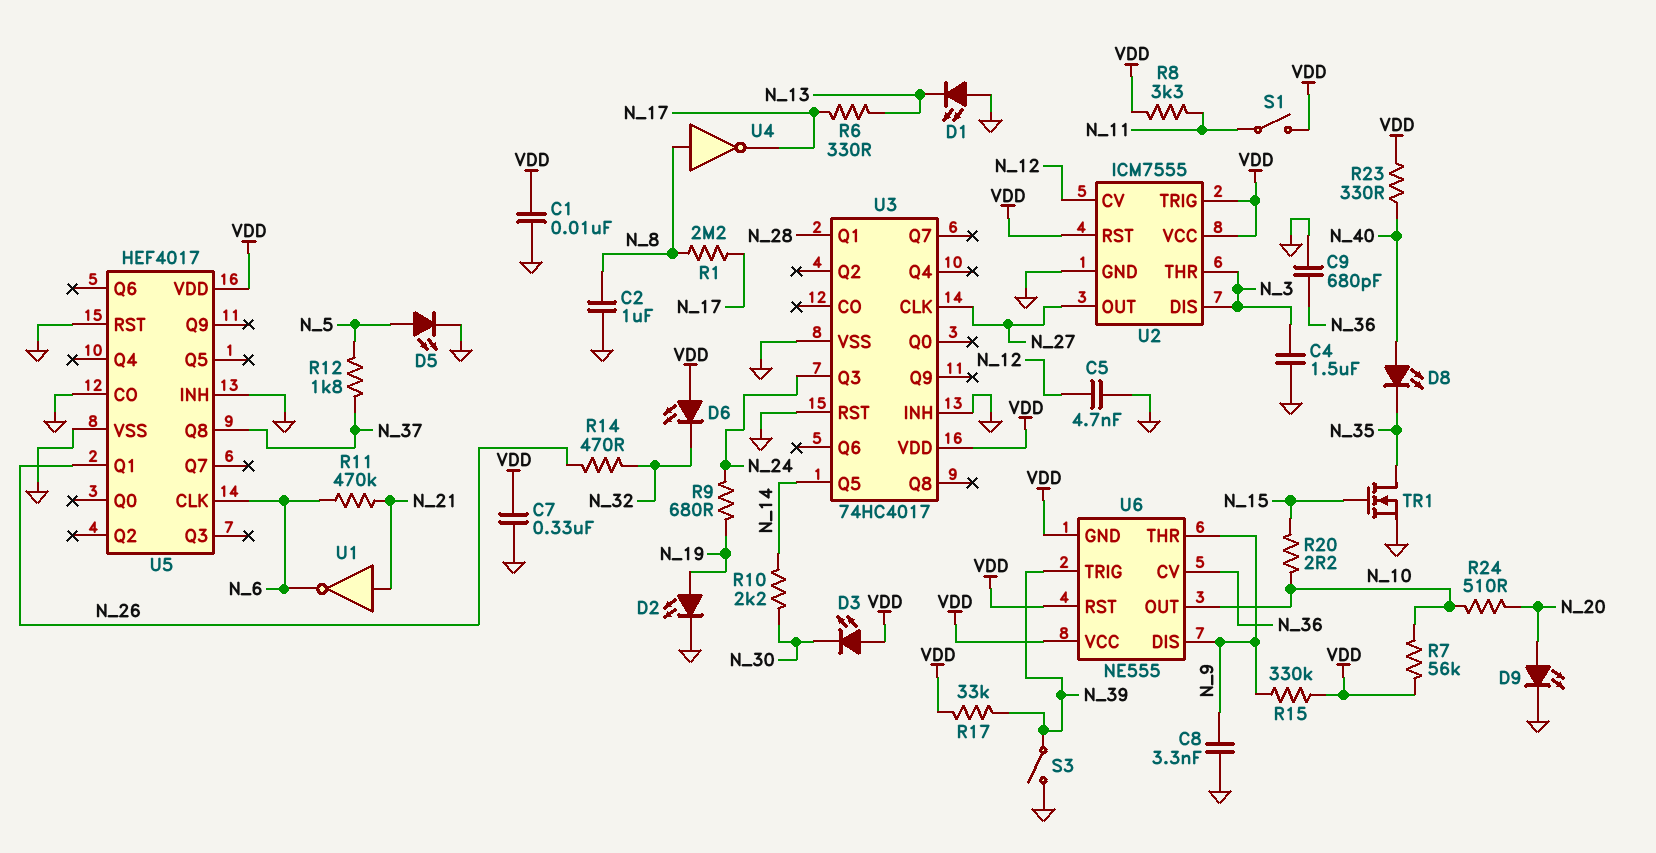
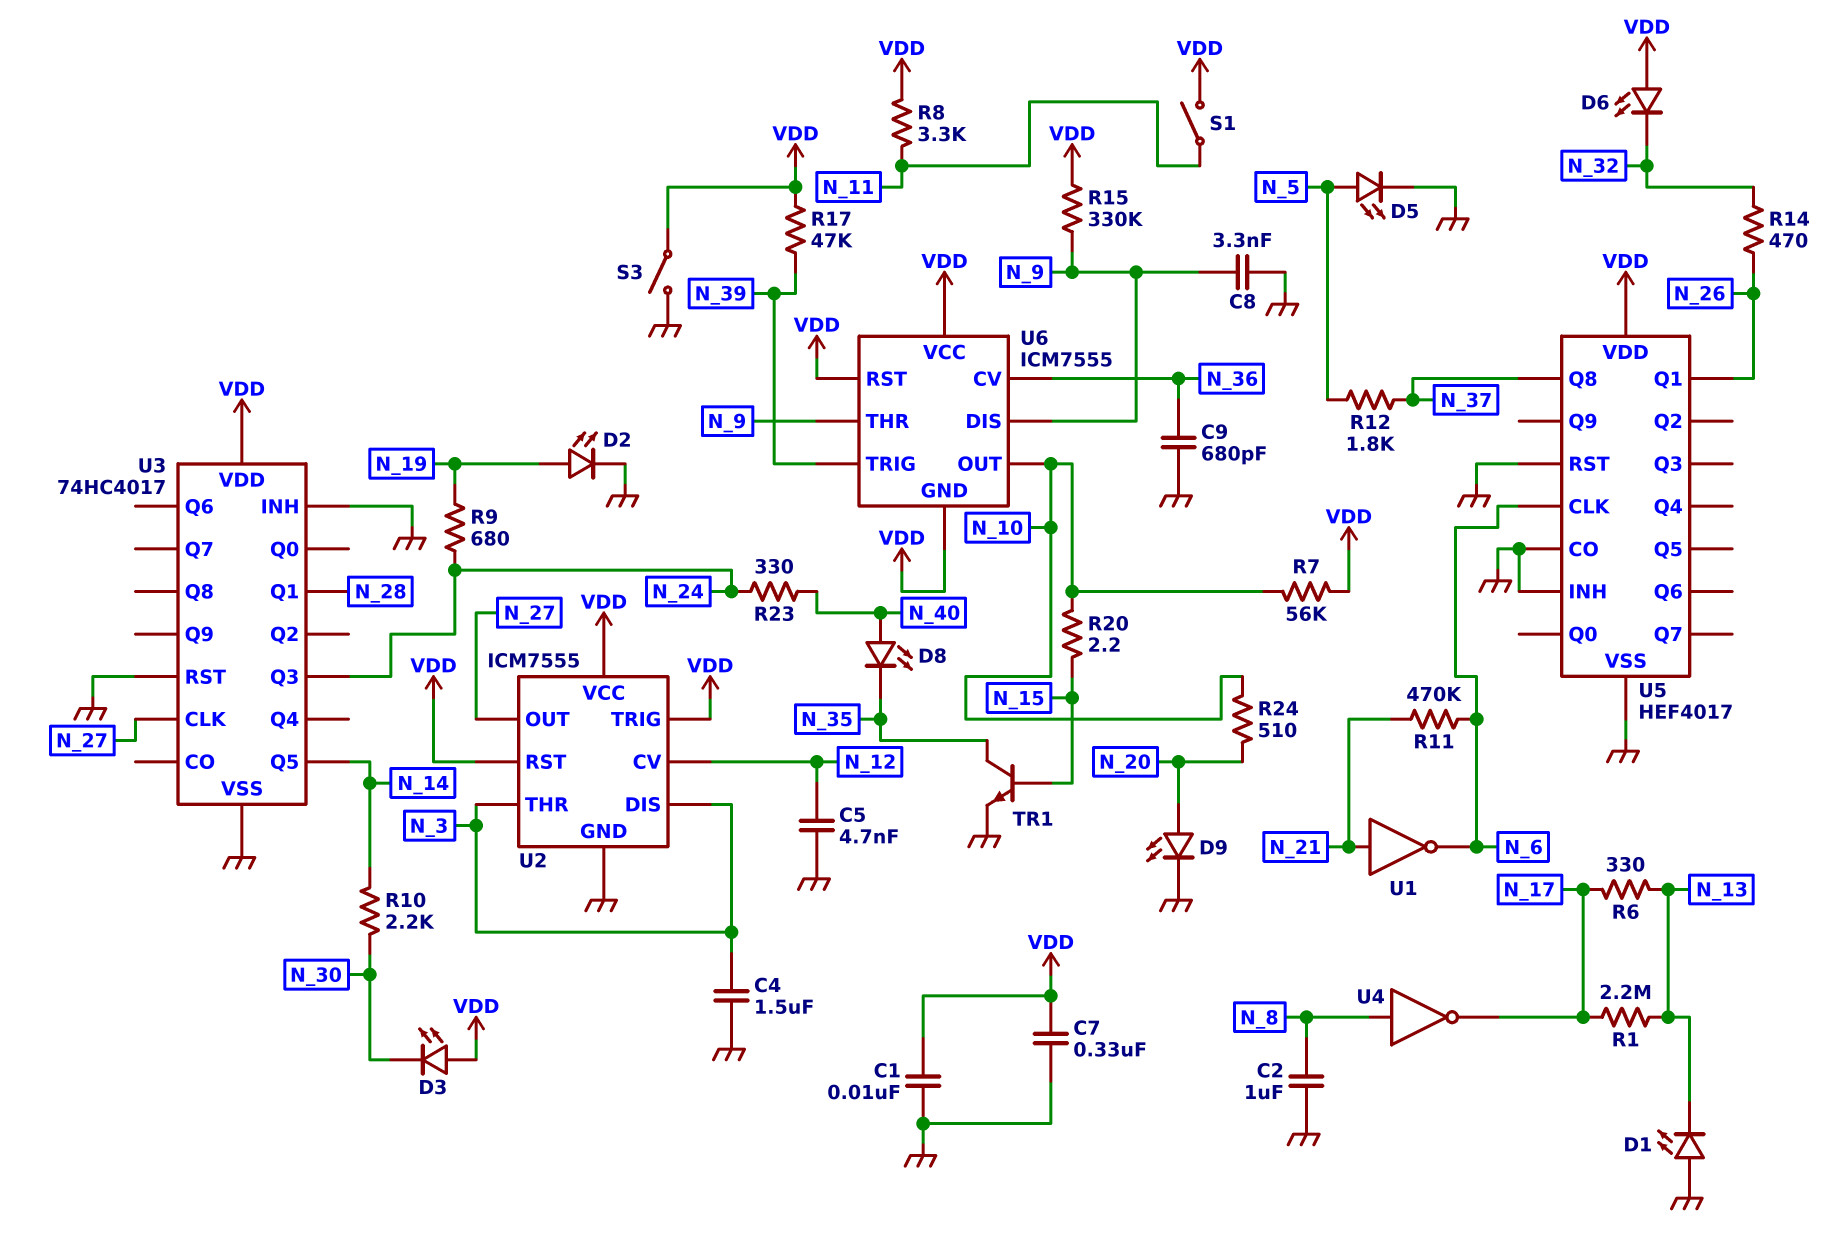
R1: 2.2M (N_8, N_17) -> 2.2M (N_13, N_17)
R17: 33k (N_39, VDD) -> 47k (N_39, VDD)
R23: 330 (N_40, VDD) -> 330 (N_24, N_40)
S3: switch (GND, N_39) -> switch (GND, VDD)
TR1: NMOS (G N_15, D N_35, S GND) -> NPN (B N_15, C N_35, E GND)
U6: NE555 -> ICM7555

